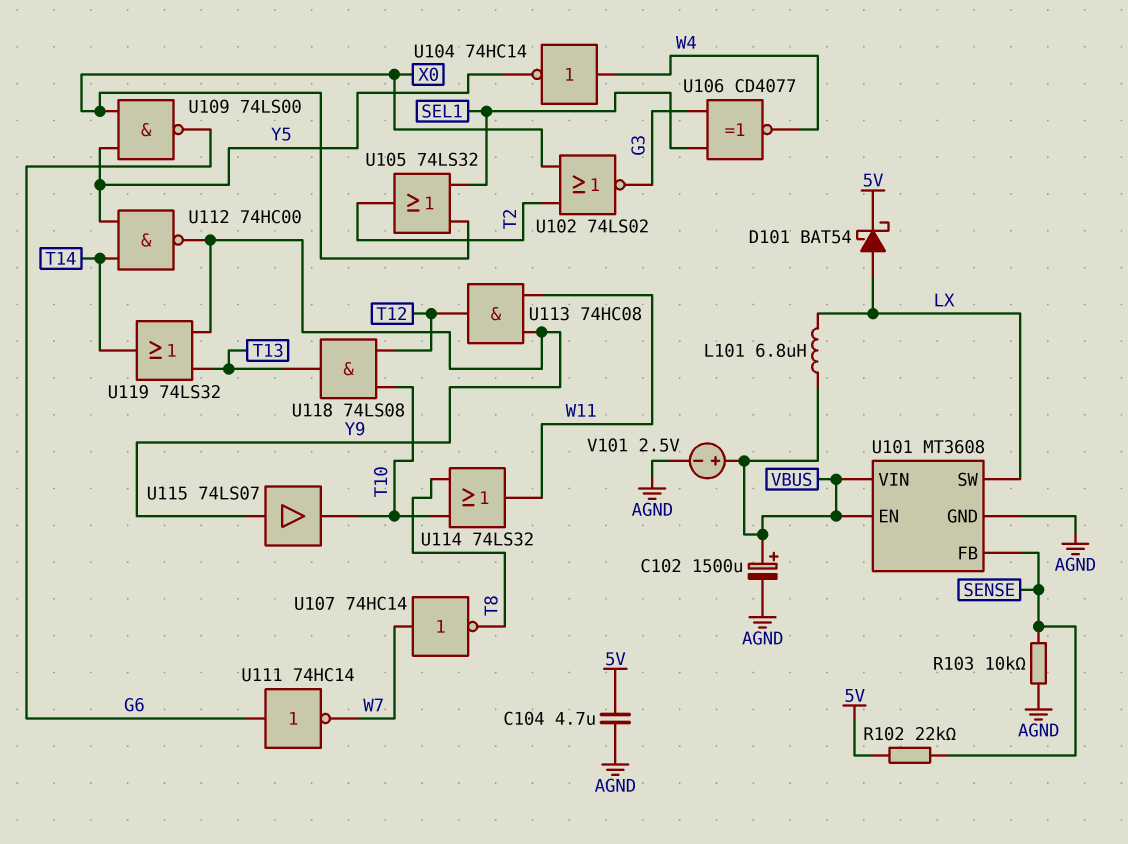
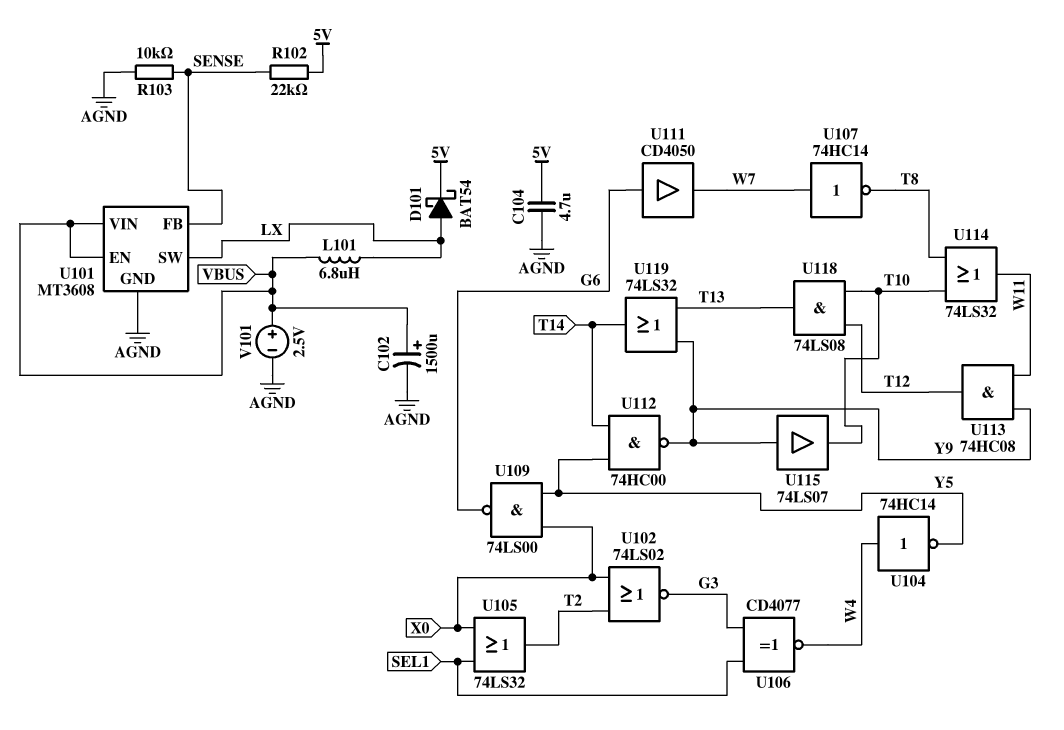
U111: NOT 74HC14 (in G6, out W7) -> buffer CD4050 (in G6, out W7)

